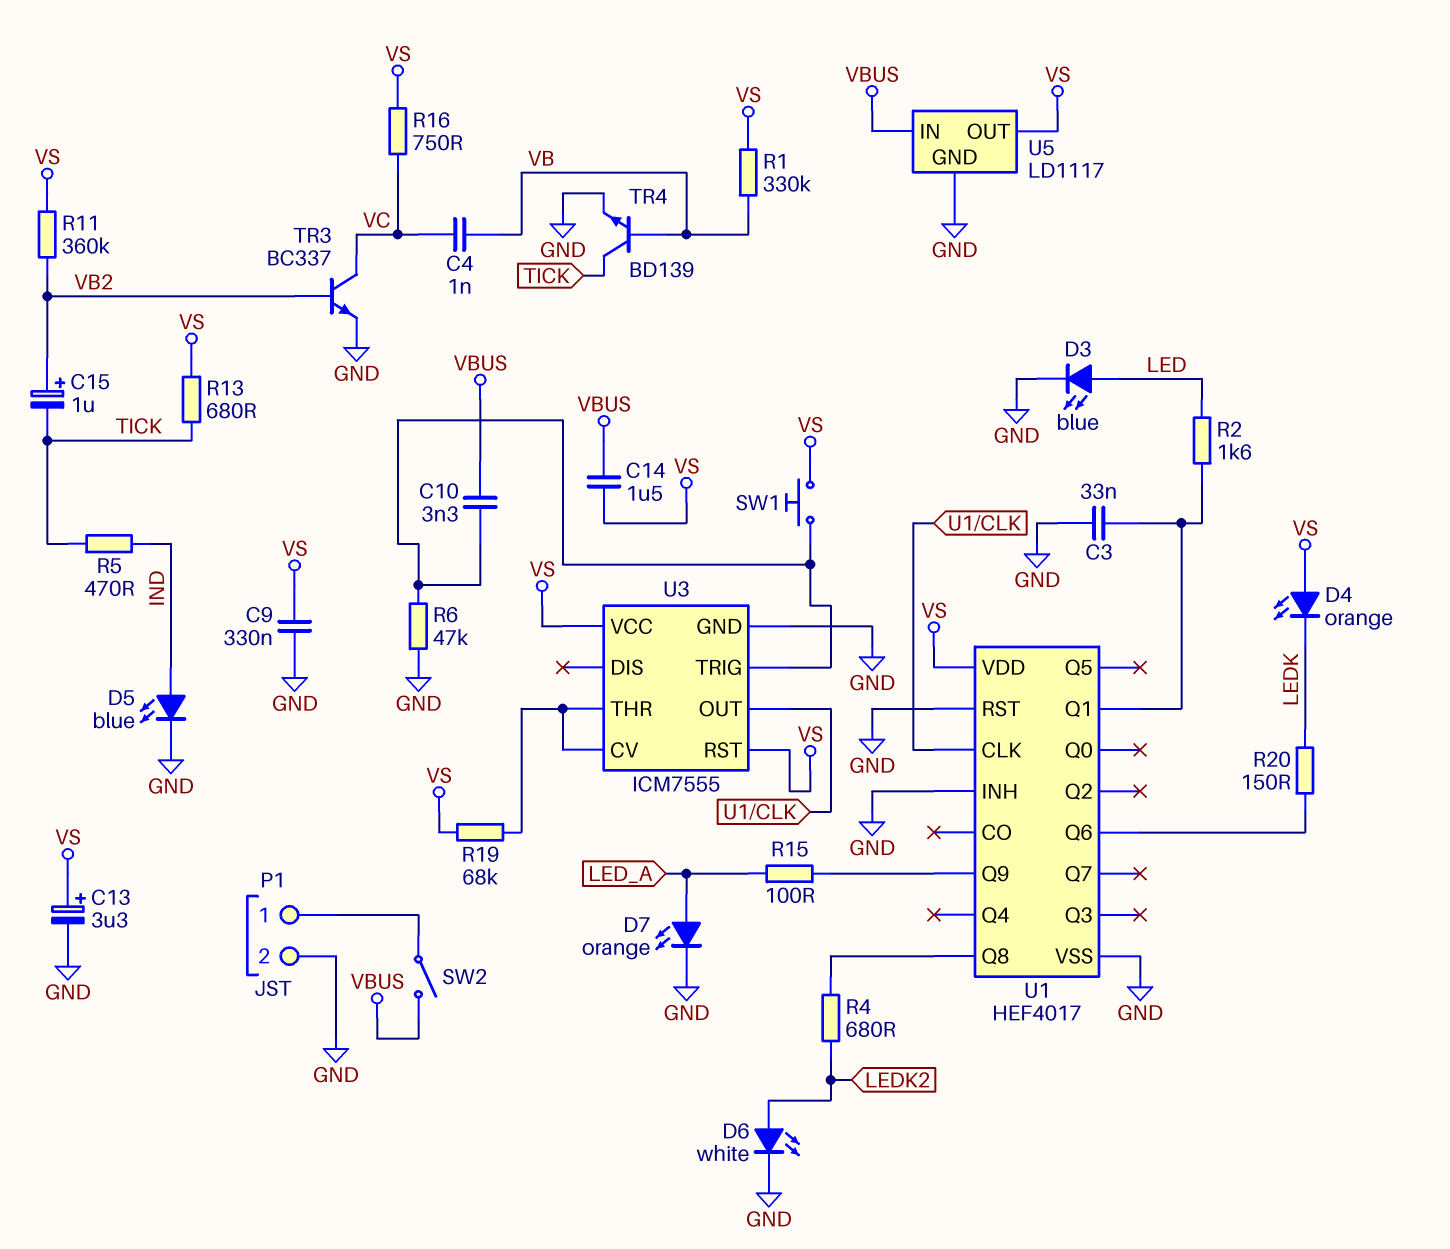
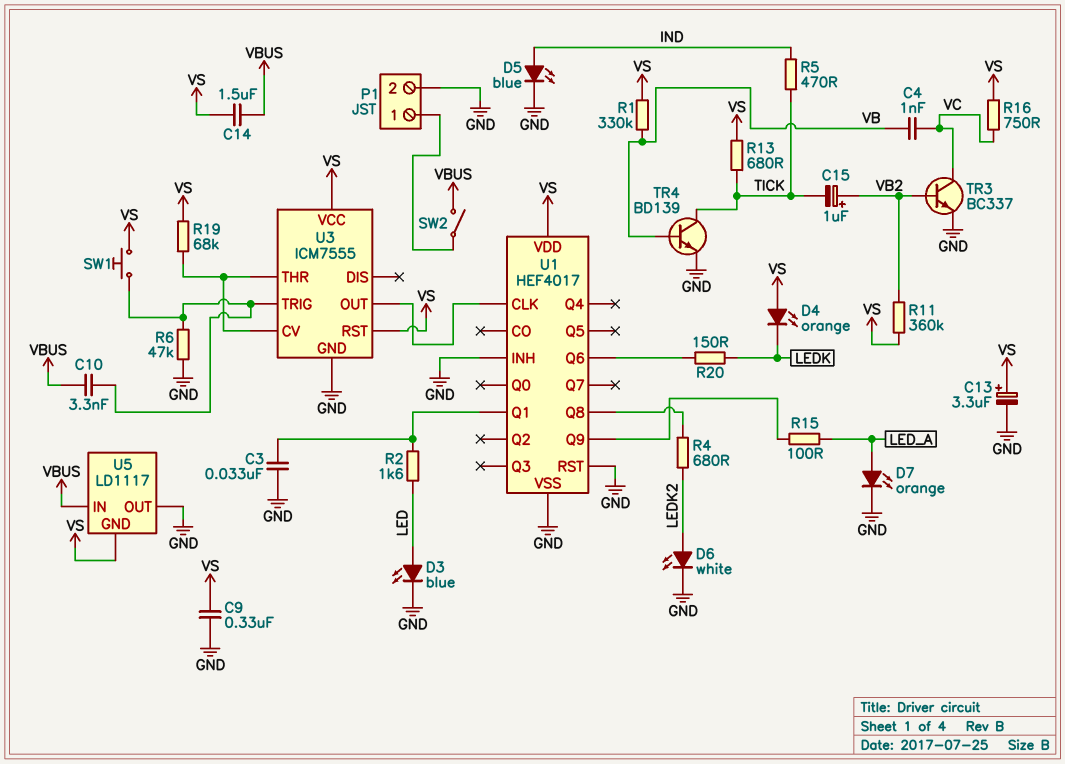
U5 pin GND: GND -> VS
U5 pin OUT: VS -> GND

